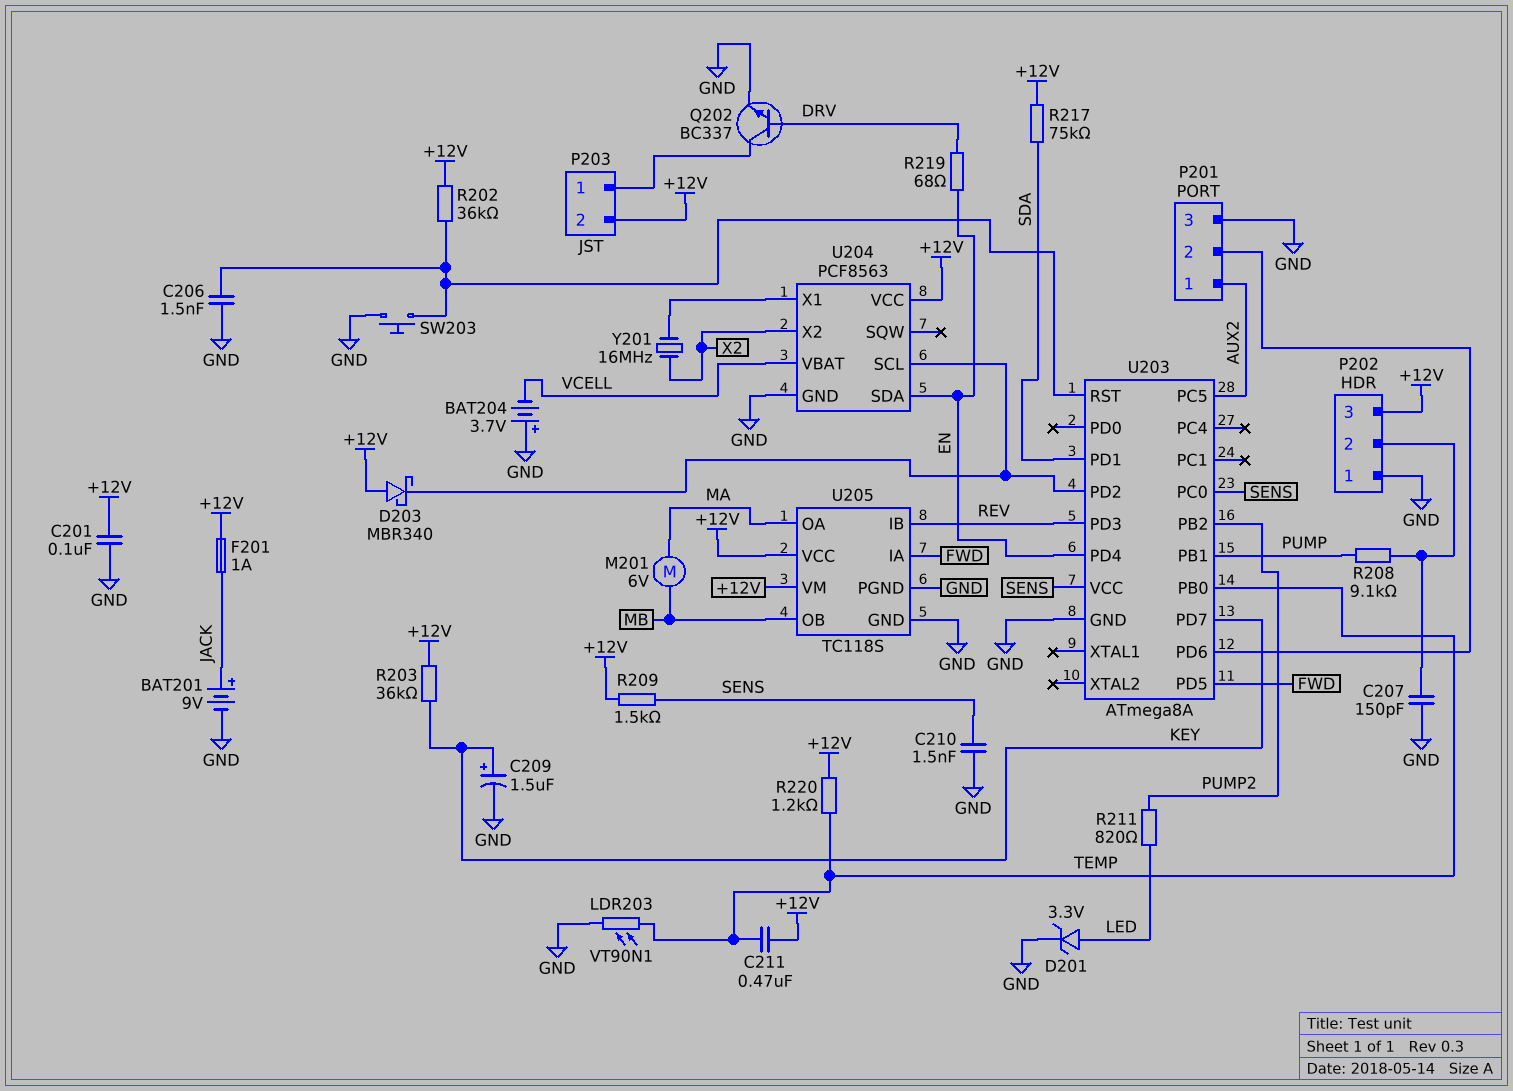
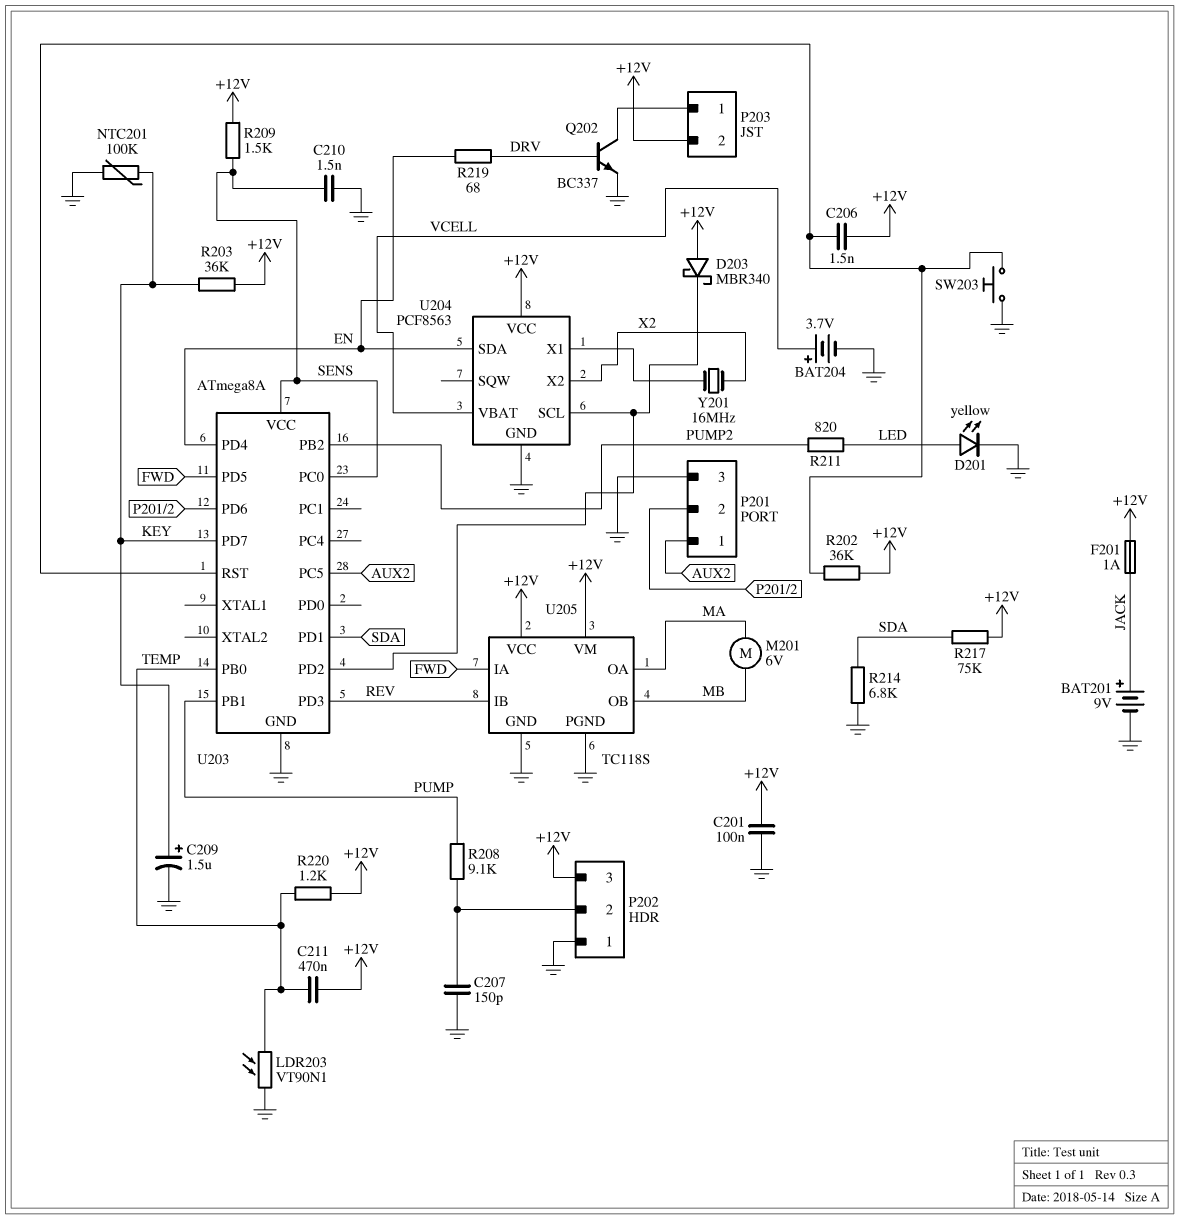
BAT204: 3.7V (plus GND, minus VCELL) -> 3.7V (plus VCELL, minus GND)
C206: 1.5nF (GND, U203/RST) -> 1.5nF (+12V, U203/RST)
D201: zener 3.3V (A LED, K GND) -> LED yellow (A LED, K GND)
NTC201: none -> 100k (GND, KEY)
R214: none -> 6.8k (GND, SDA)

